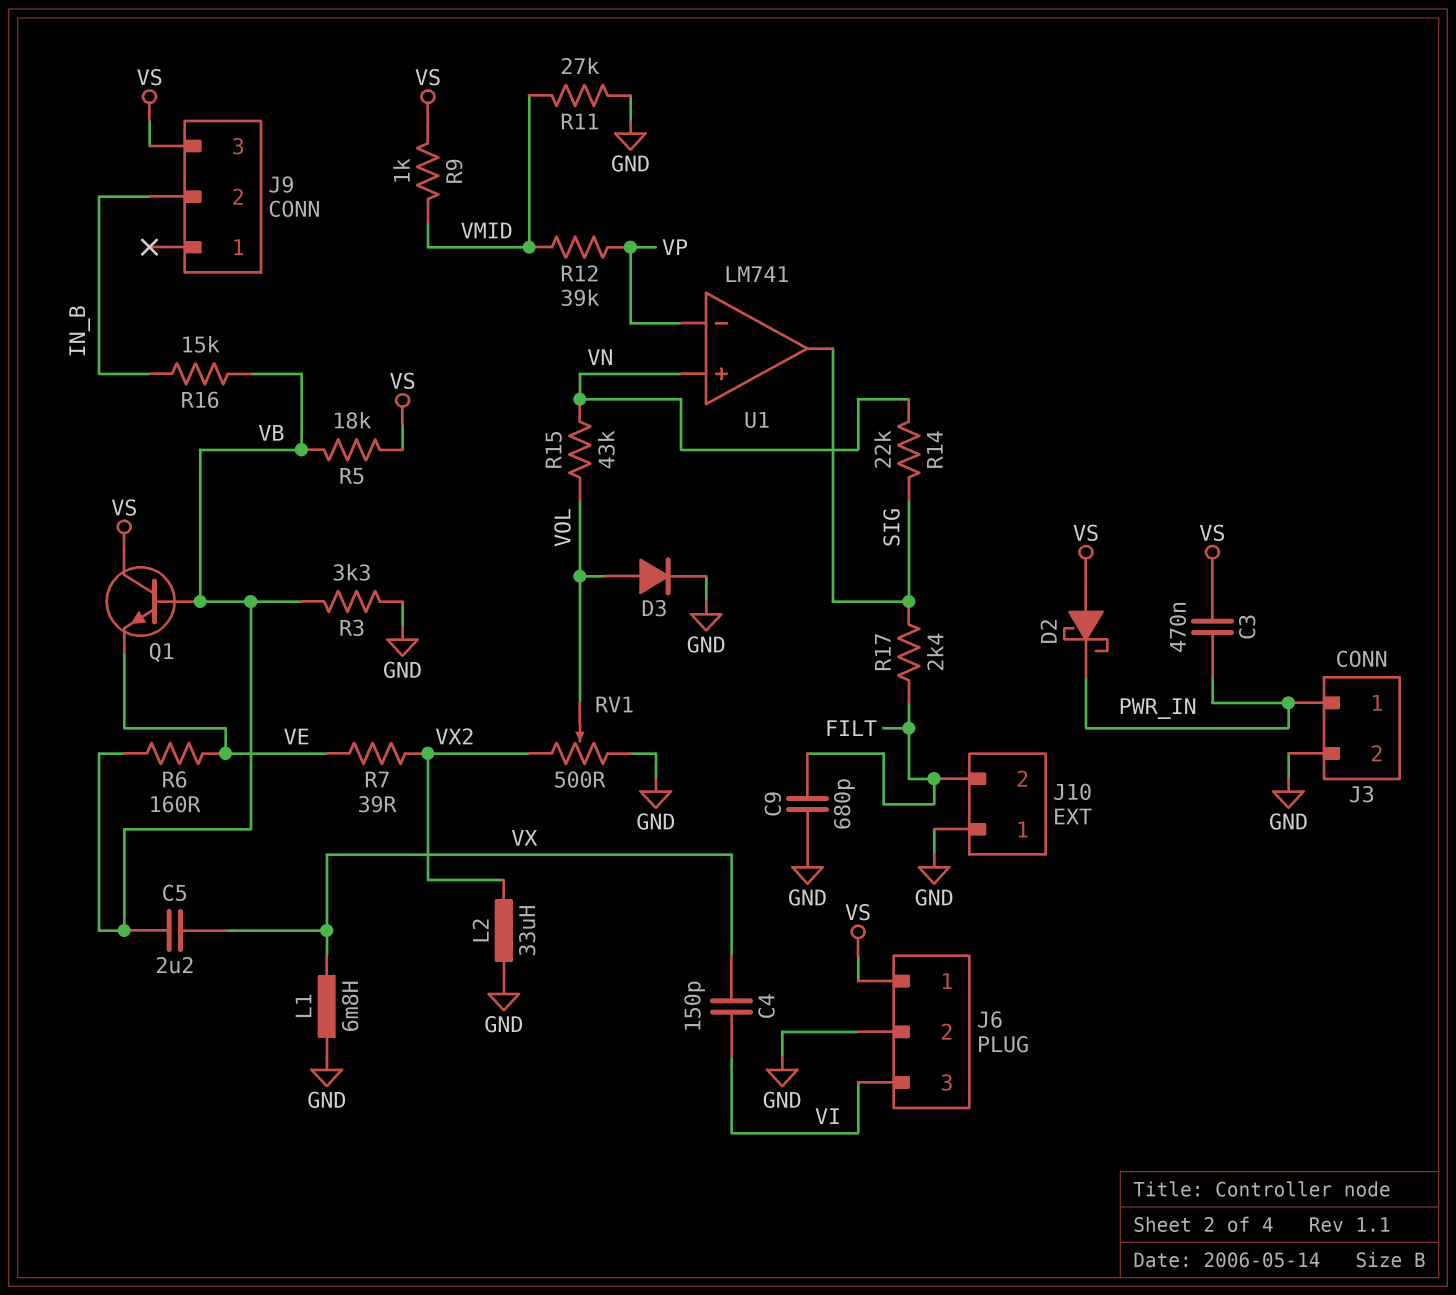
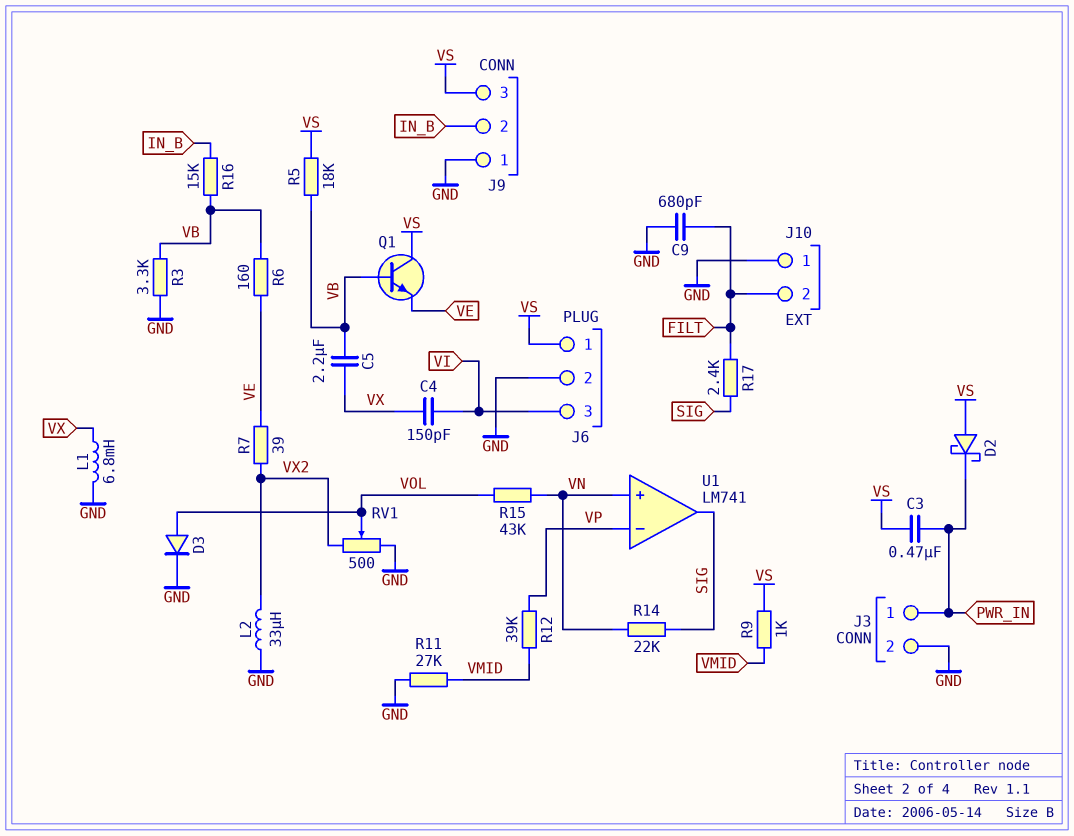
J9 pin 1: none -> GND

